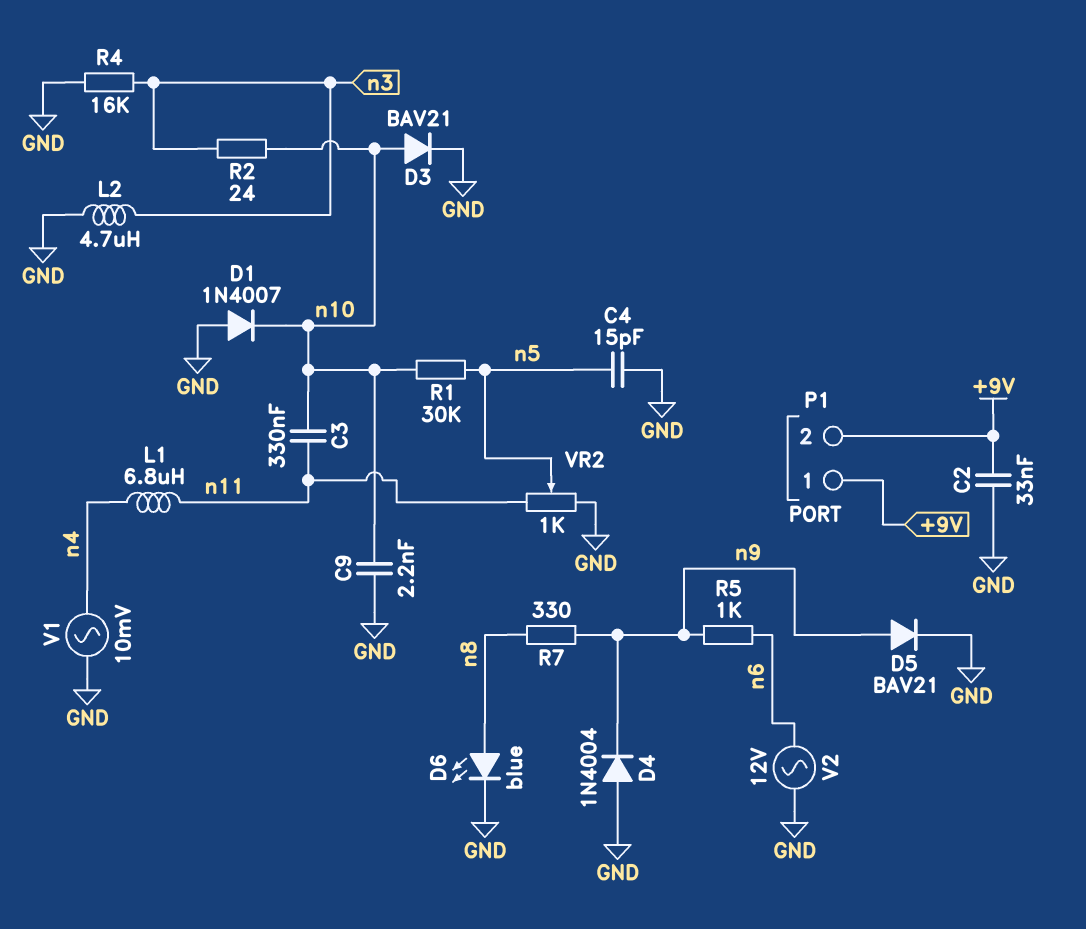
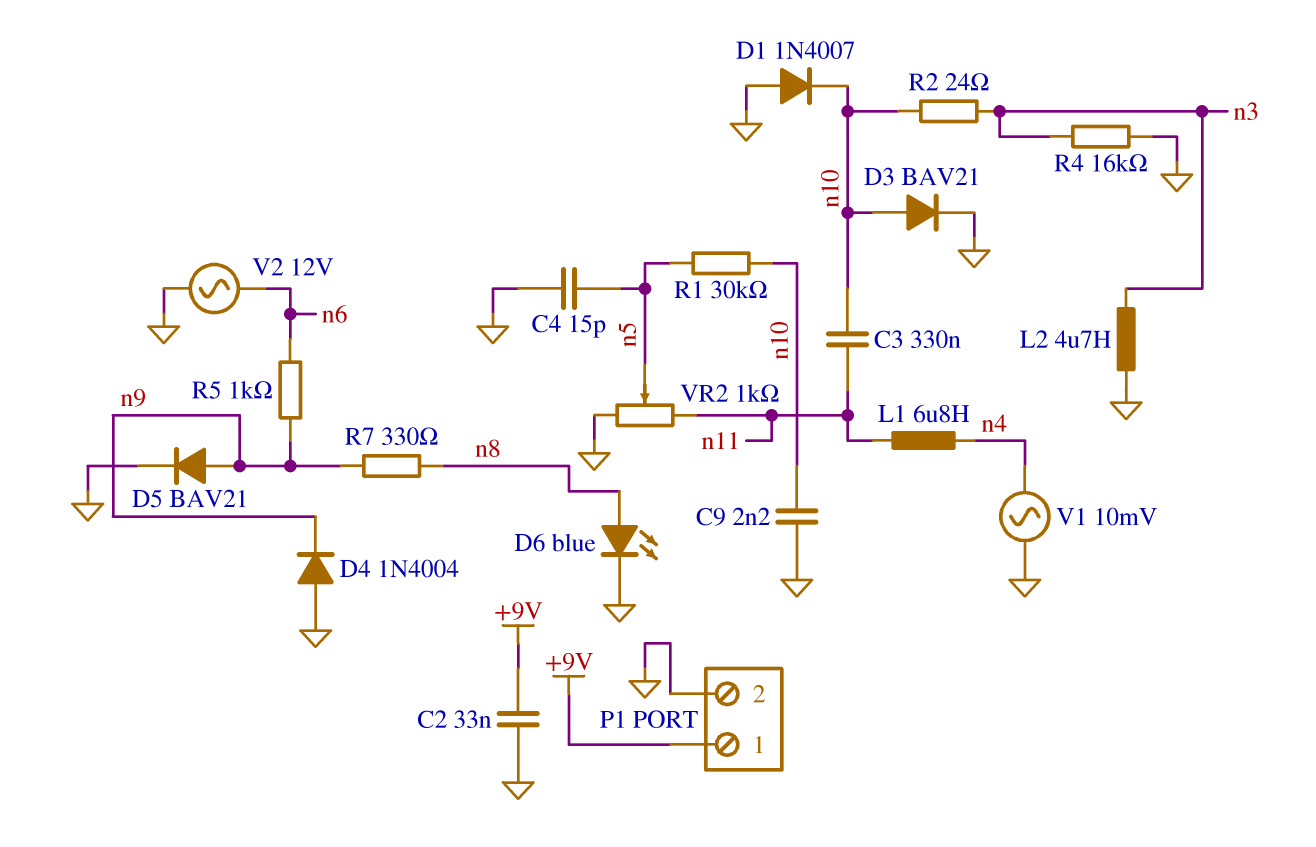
P1 pin 2: +9V -> GND

